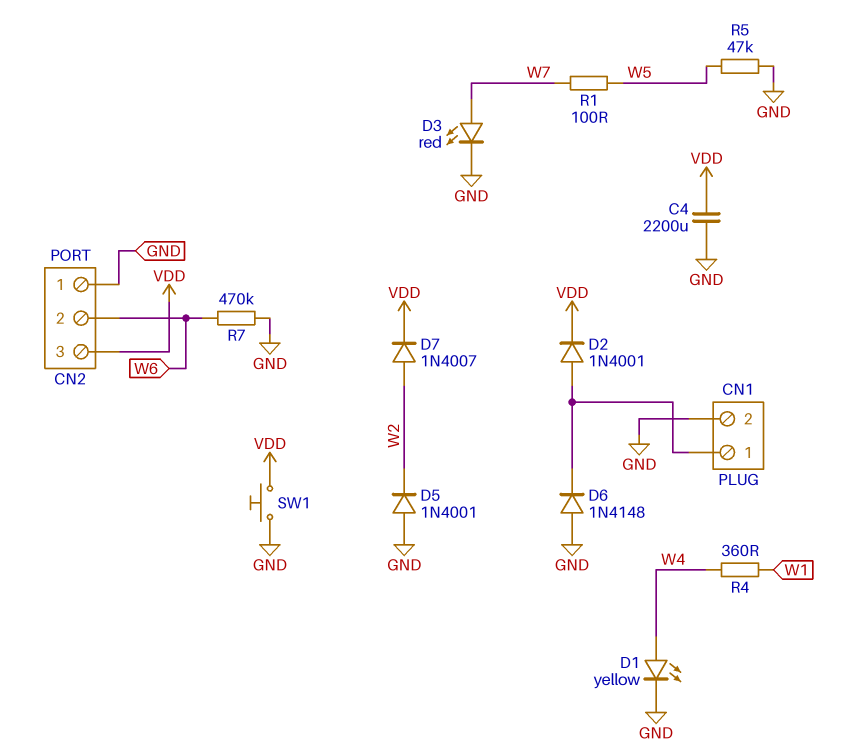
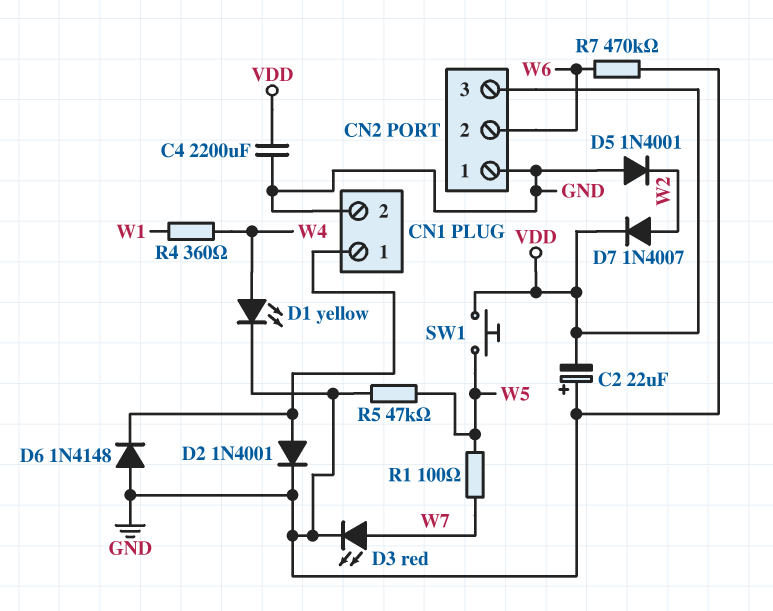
C2: none -> 22uF (plus GND, minus VDD)
D2: diode 1N4001 (A CN1/1, K VDD) -> diode 1N4001 (A CN1/1, K GND)
SW1: button (GND, VDD) -> button (VDD, W5)

